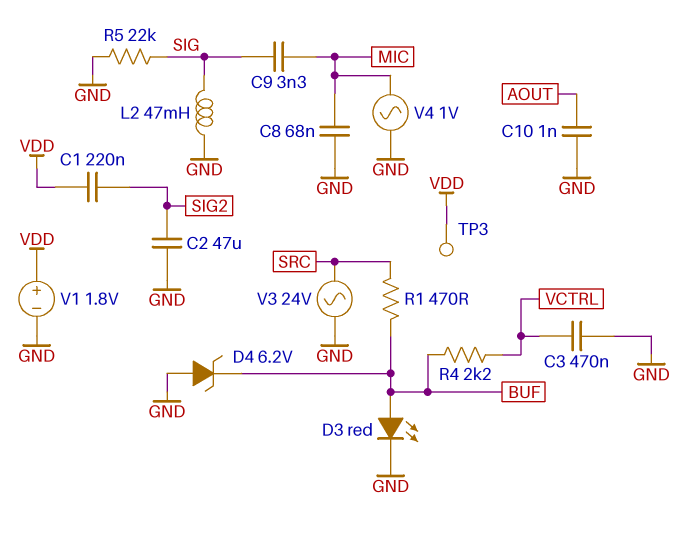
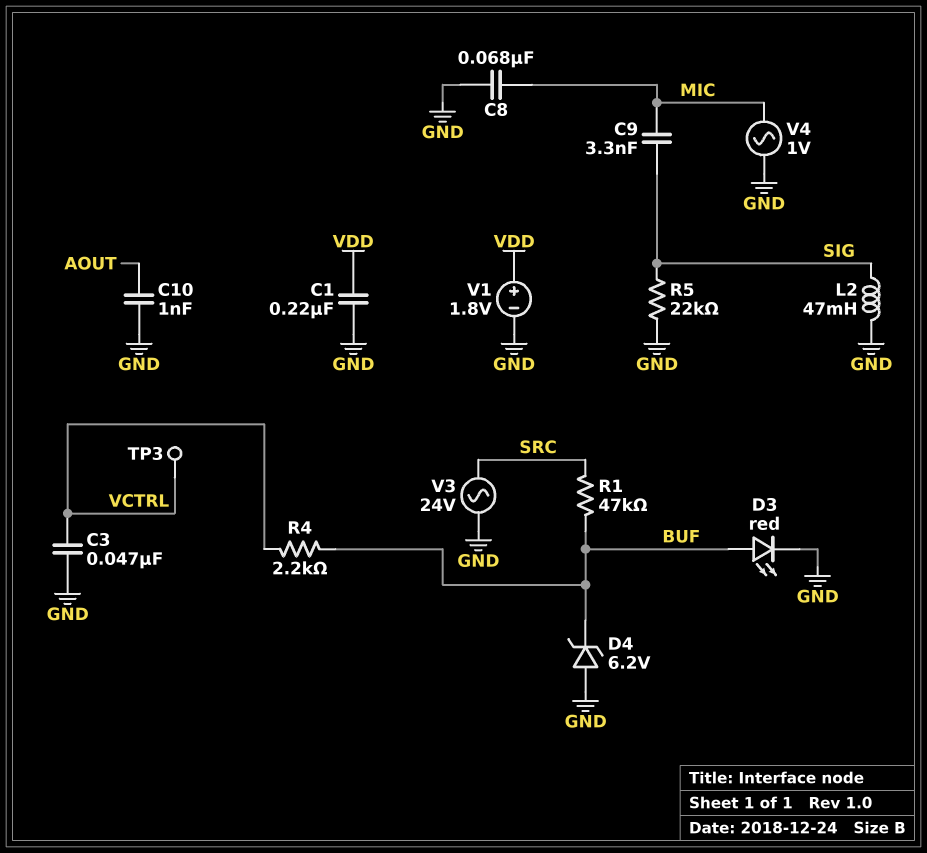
C1: 220nF (SIG2, VDD) -> 220nF (GND, VDD)
C2: 47uF (GND, SIG2) -> none
C3: 470nF (GND, VCTRL) -> 47nF (GND, VCTRL)
R1: 470 (BUF, SRC) -> 47k (BUF, SRC)
TP3: test point (VDD) -> test point (VCTRL)

